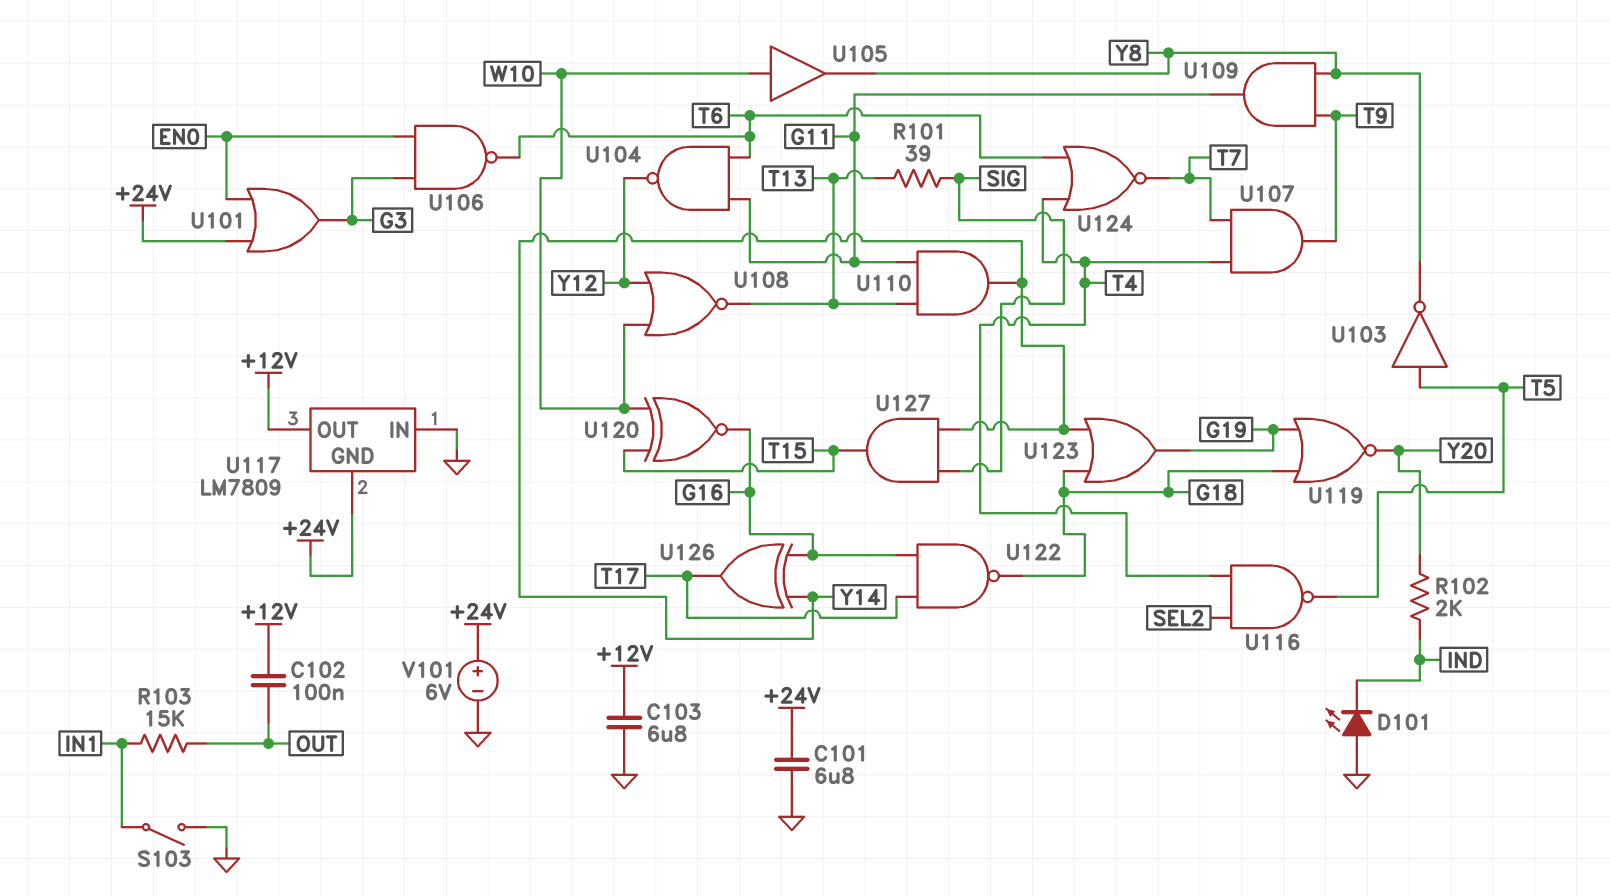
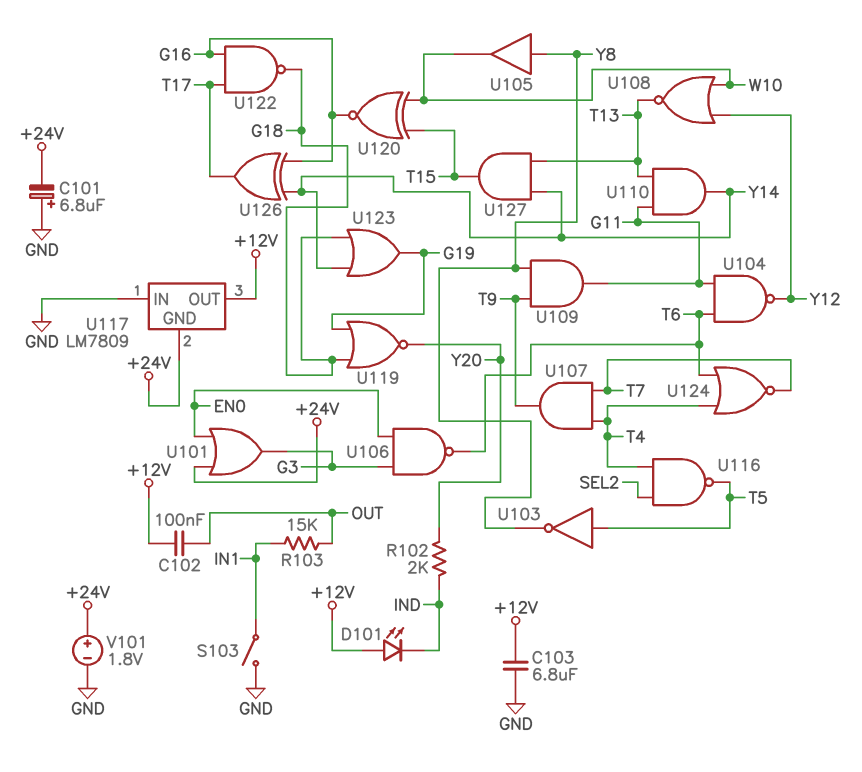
C101: 6.8uF (+24V, GND) -> 6.8uF (plus GND, minus +24V)
D101: LED (A GND, K IND) -> LED (A +12V, K IND)
R101: 39 (SIG, T13) -> none
U105: buffer (in W10, out Y8) -> buffer (in Y8, out W10)
U127: AND (in SIG, in Y14, out T15) -> AND (in T13, in Y14, out T15)
V101: 6V (plus +24V, minus GND) -> 1.8V (plus +24V, minus GND)

